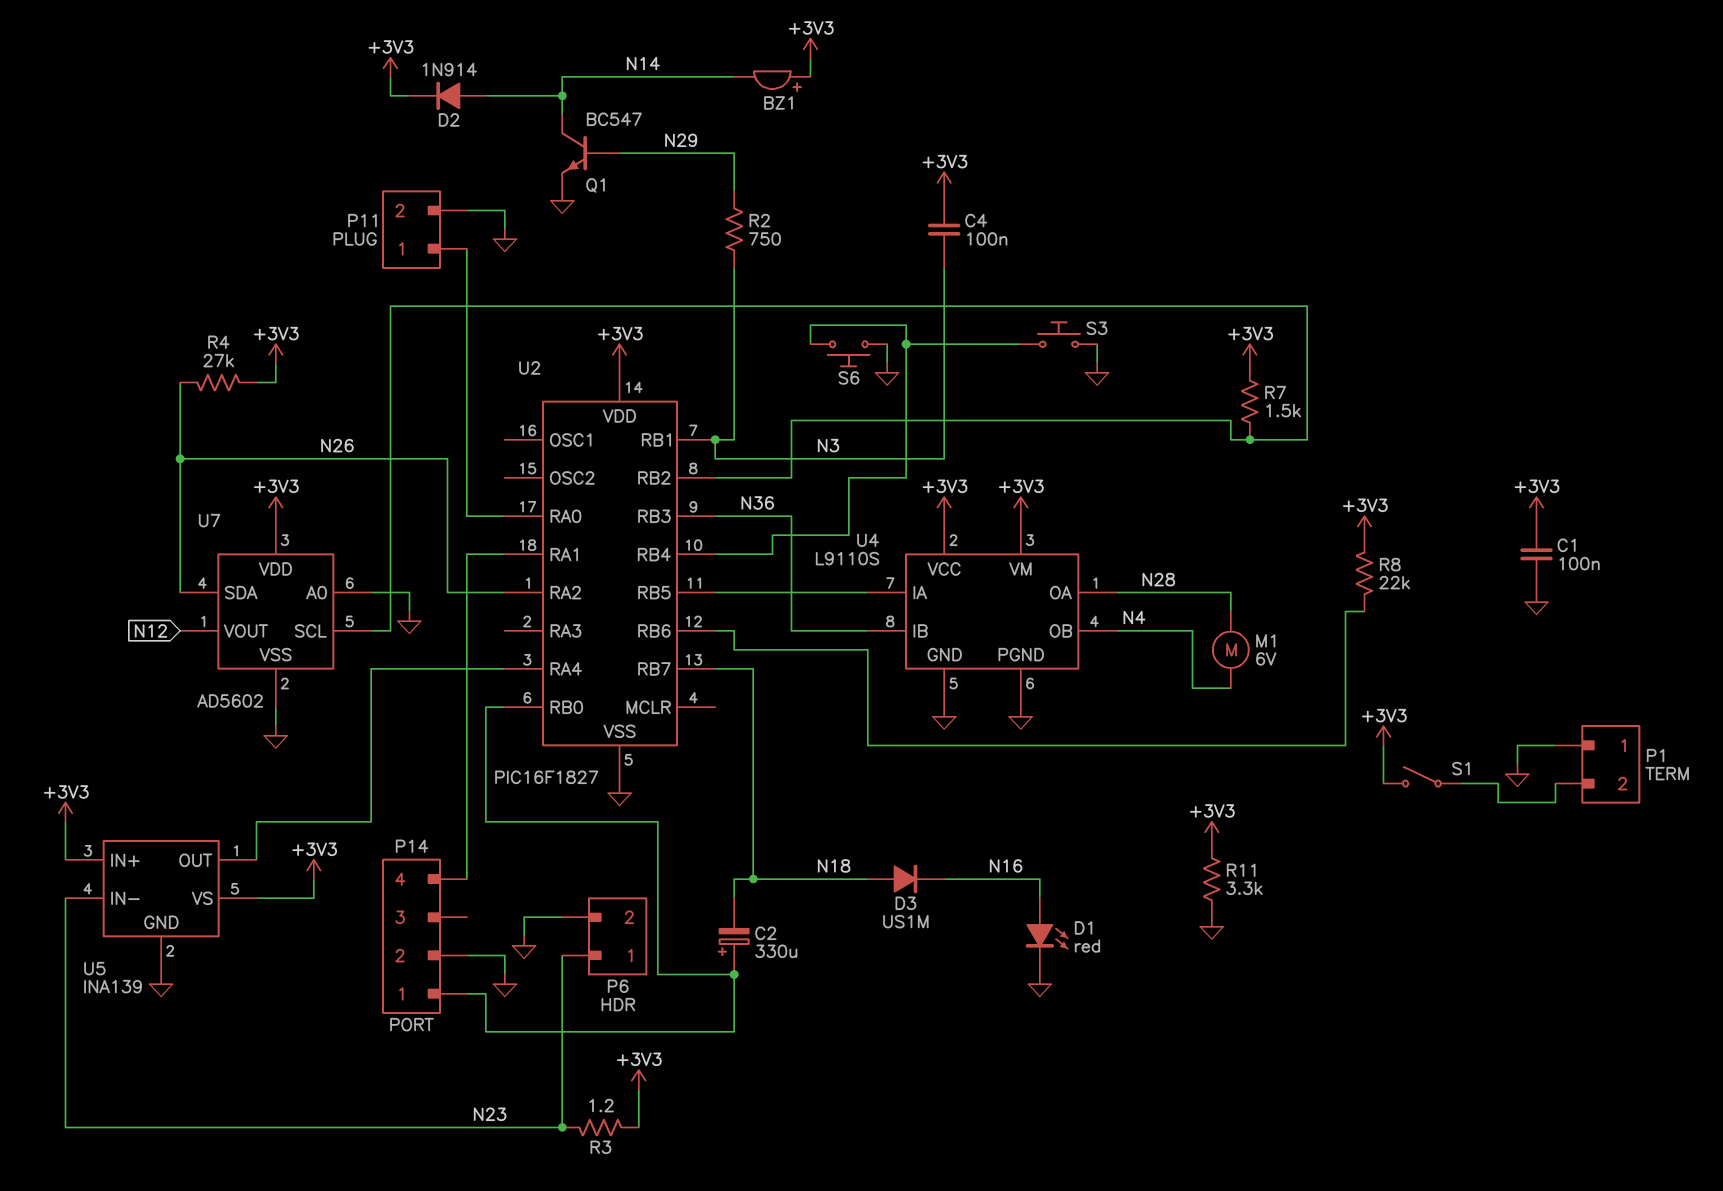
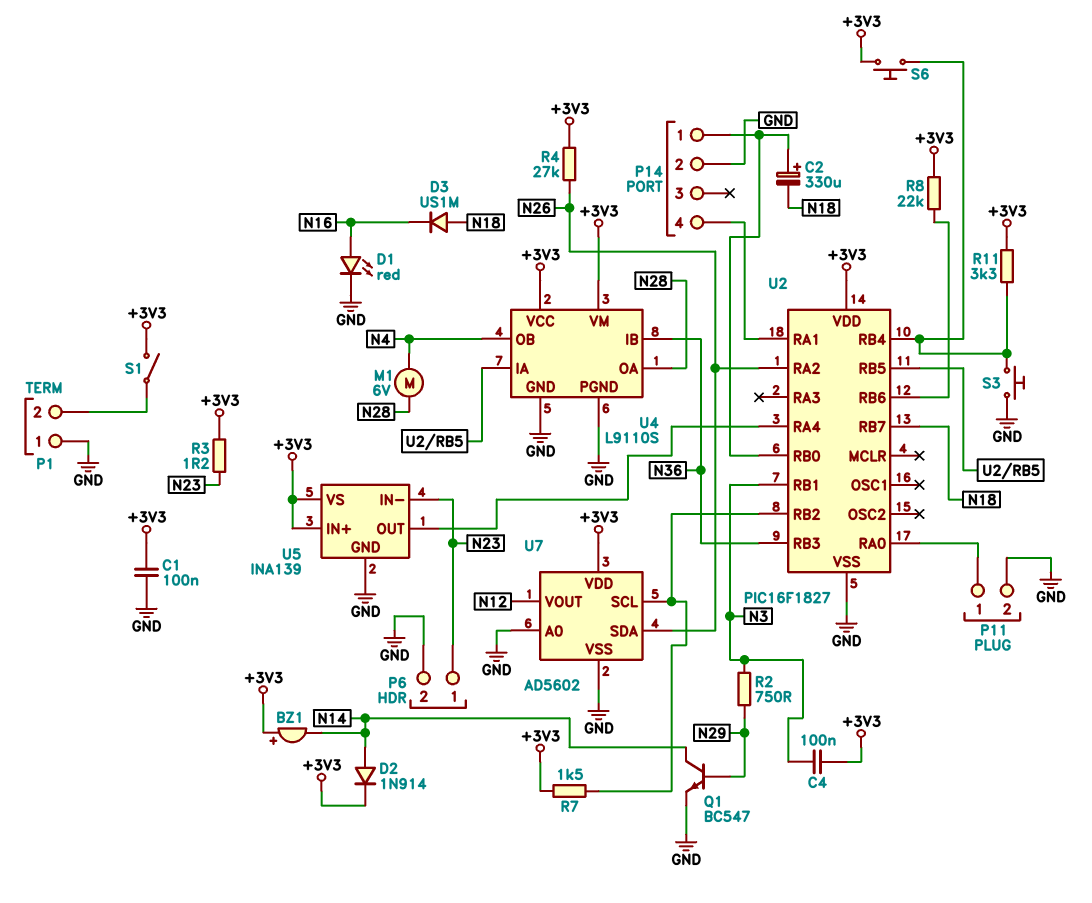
R11: 3.3k (+3V3, GND) -> 3.3k (+3V3, U2/RB4)
S6: button (GND, U2/RB4) -> button (+3V3, U2/RB4)

